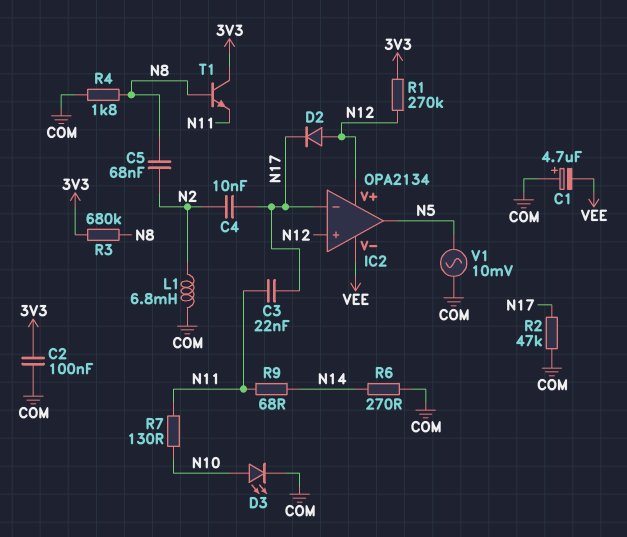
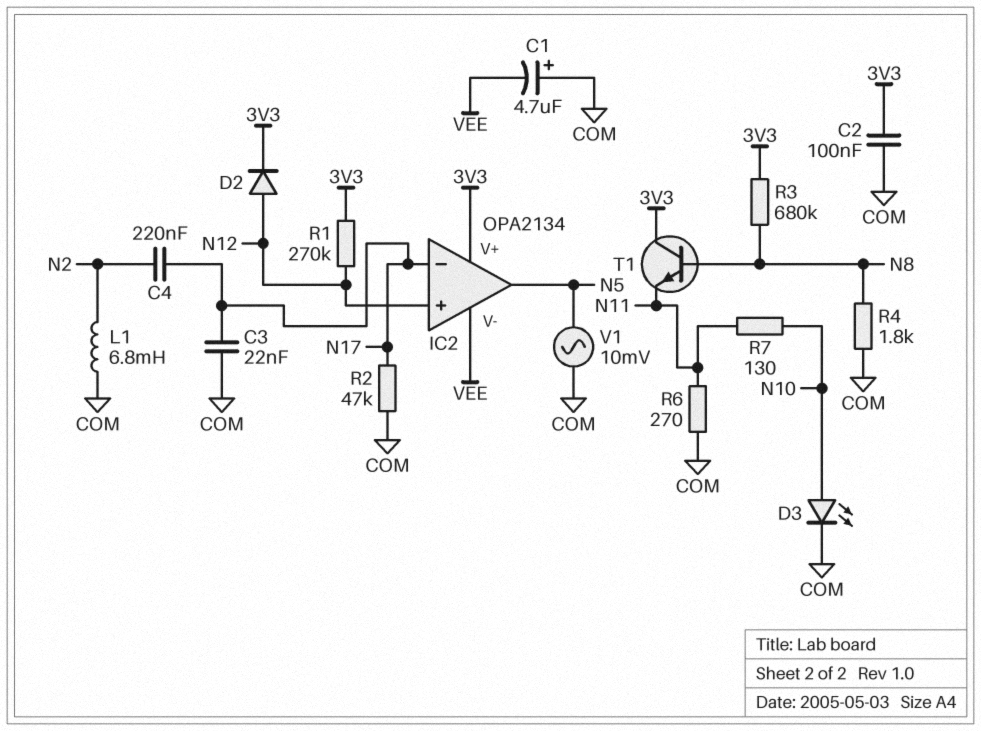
C3: 22nF (N11, N17) -> 22nF (COM, N17)
C4: 10nF (N2, N17) -> 220nF (N2, N17)
C5: 68nF (N2, N8) -> none
D2: diode (A N12, K N17) -> diode (A N12, K 3V3)
IC2 pin V+: N12 -> 3V3
R6: 270 (COM, N14) -> 270 (COM, N11)
R9: 68 (N11, N14) -> none

